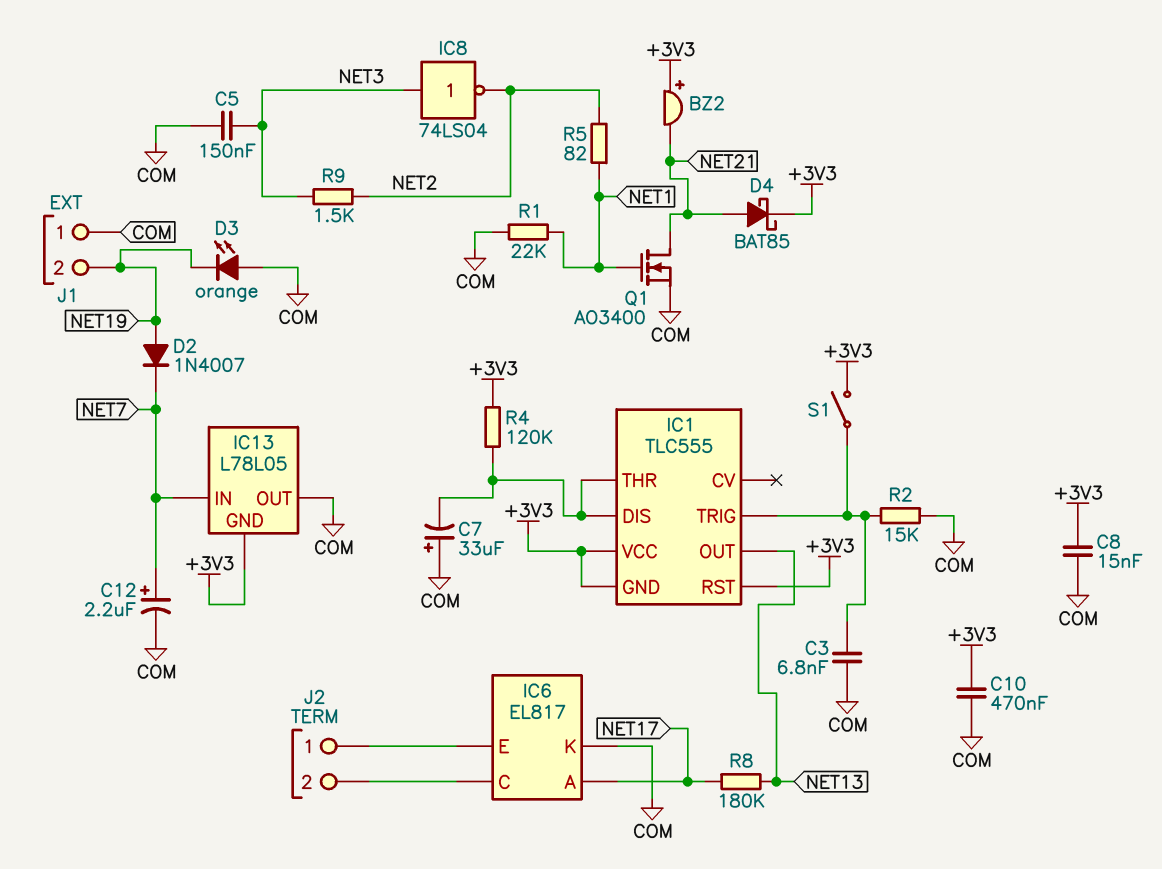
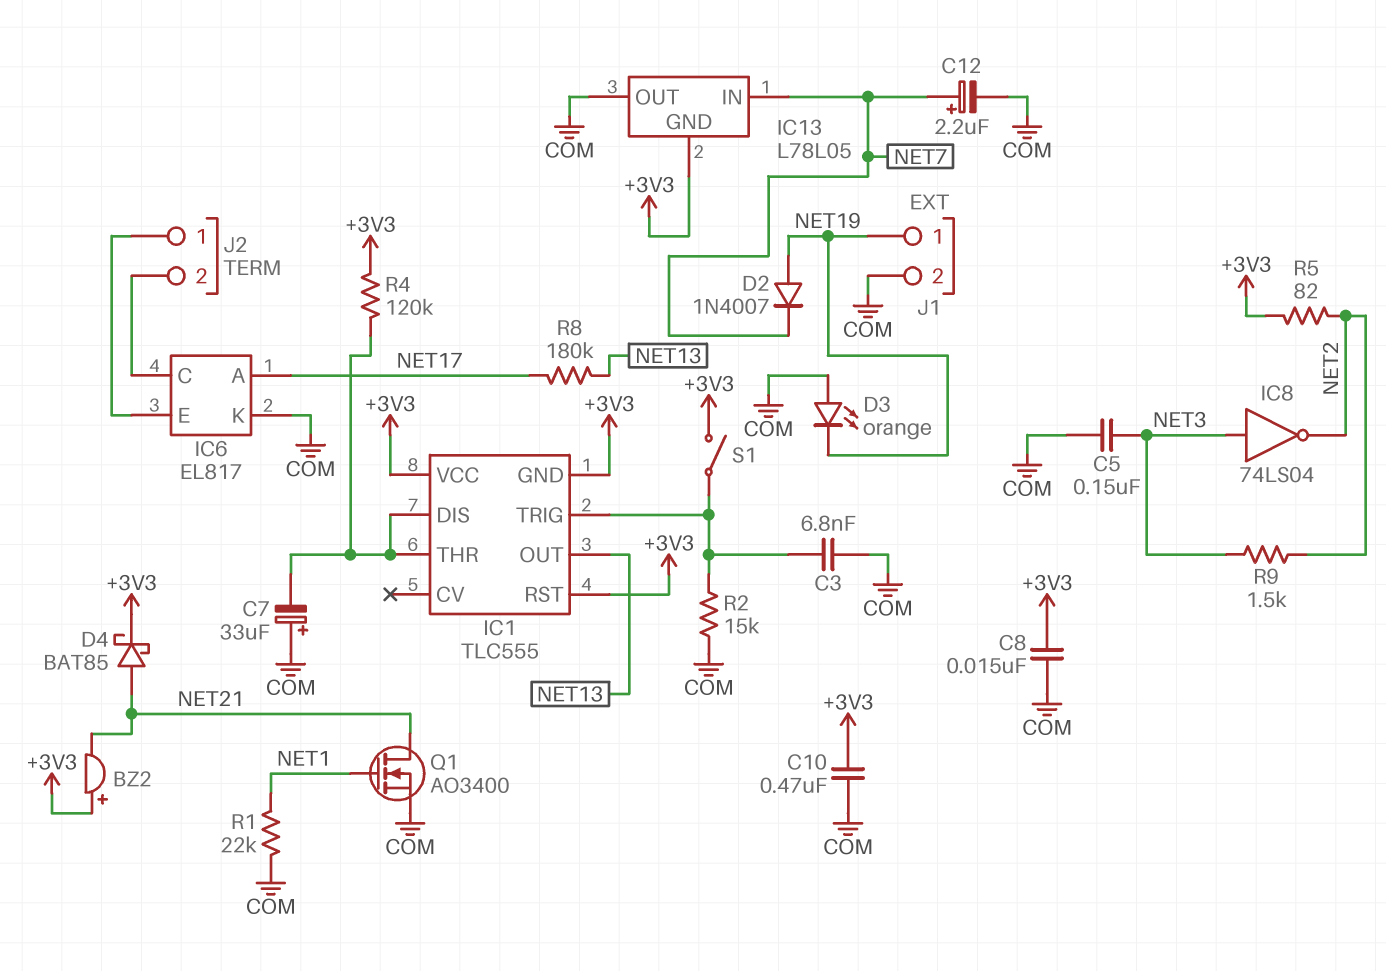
J1 pin 1: COM -> NET19
J1 pin 2: NET19 -> COM
R5: 82 (NET1, NET2) -> 82 (+3V3, NET2)

